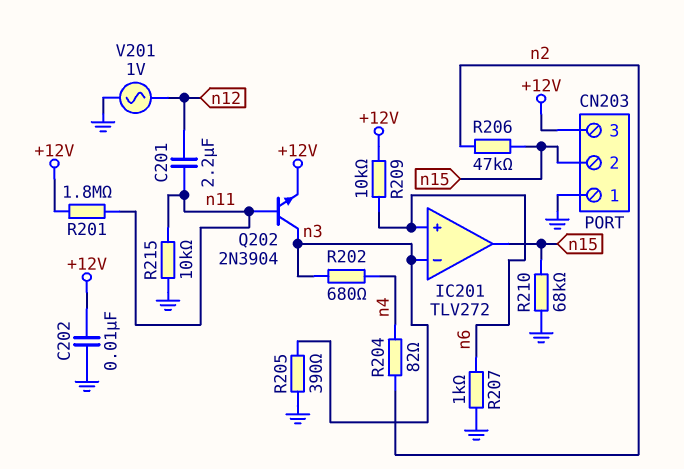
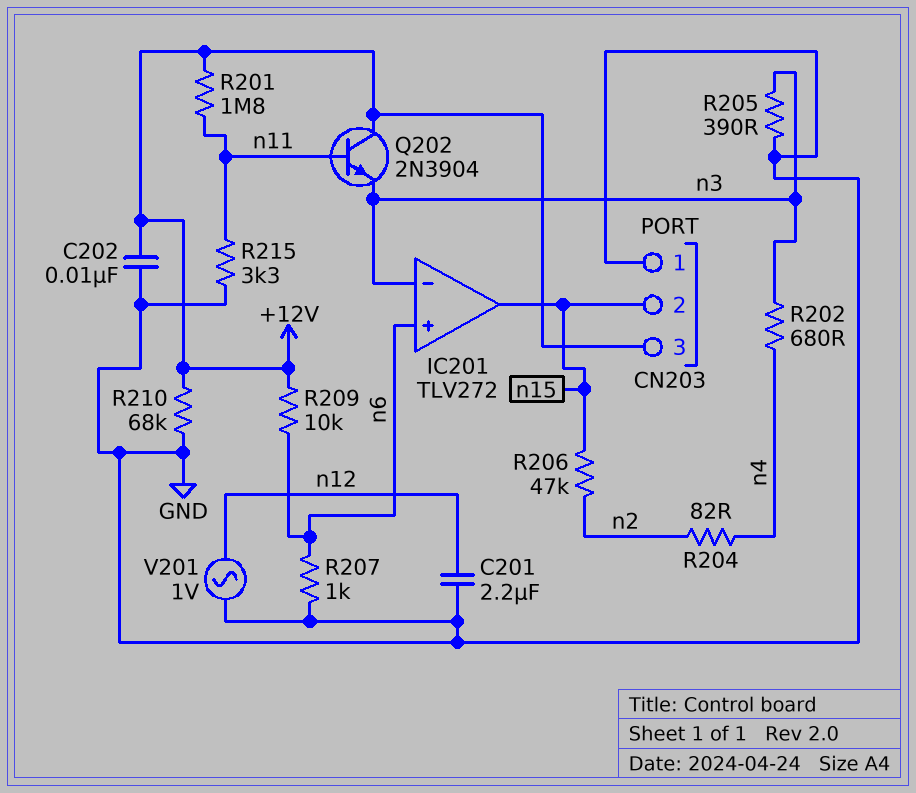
C201: 2.2uF (n11, n12) -> 2.2uF (GND, n12)
Q202: NPN 2N3904 (B n11, C n3, E +12V) -> NPN 2N3904 (B n11, C +12V, E n3)
R210: 68k (GND, n15) -> 68k (+12V, GND)
R215: 10k (GND, n11) -> 3.3k (GND, n11)

